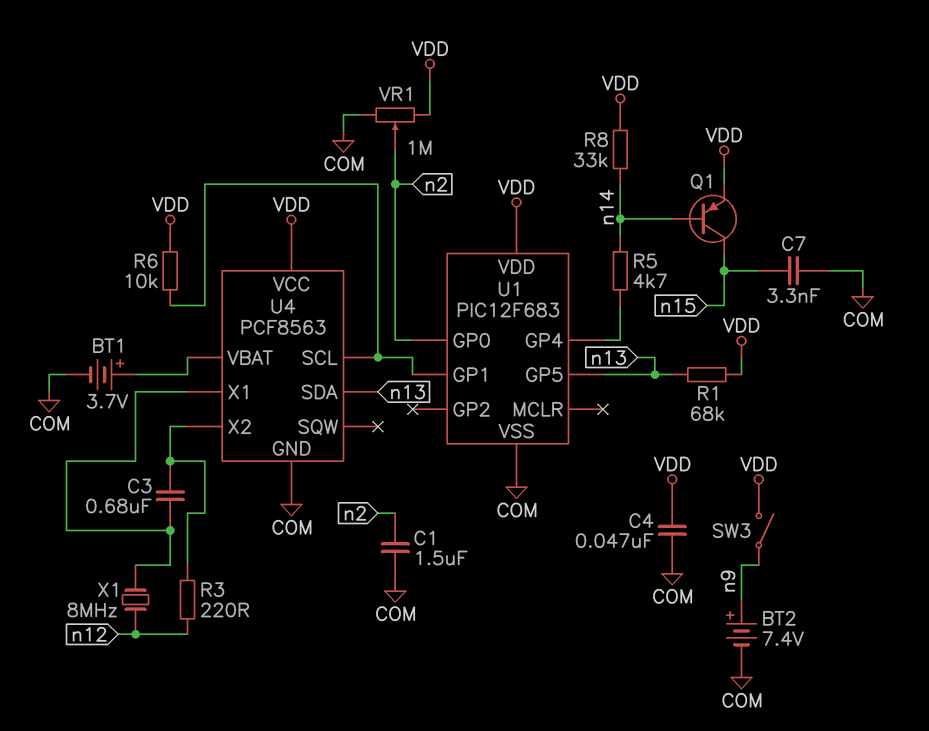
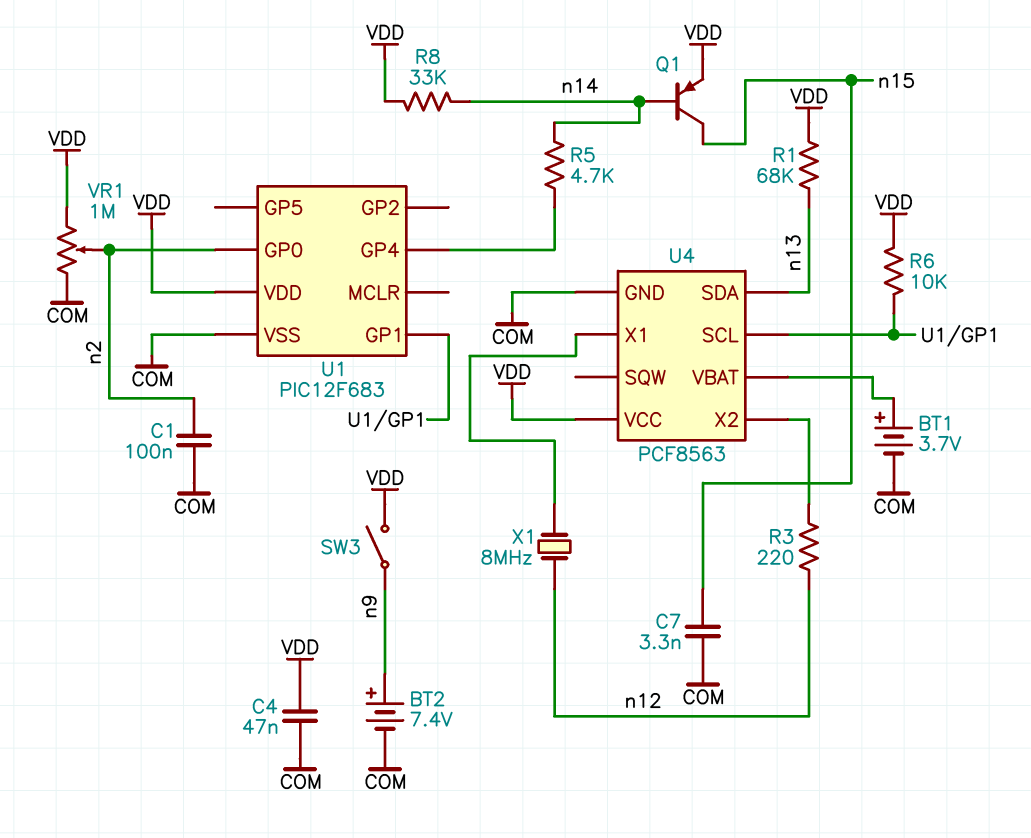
C1: 1.5uF (COM, n2) -> 100nF (COM, n2)
C3: 680nF (U4/X1, U4/X2) -> none
U1 pin GP5: n13 -> none

